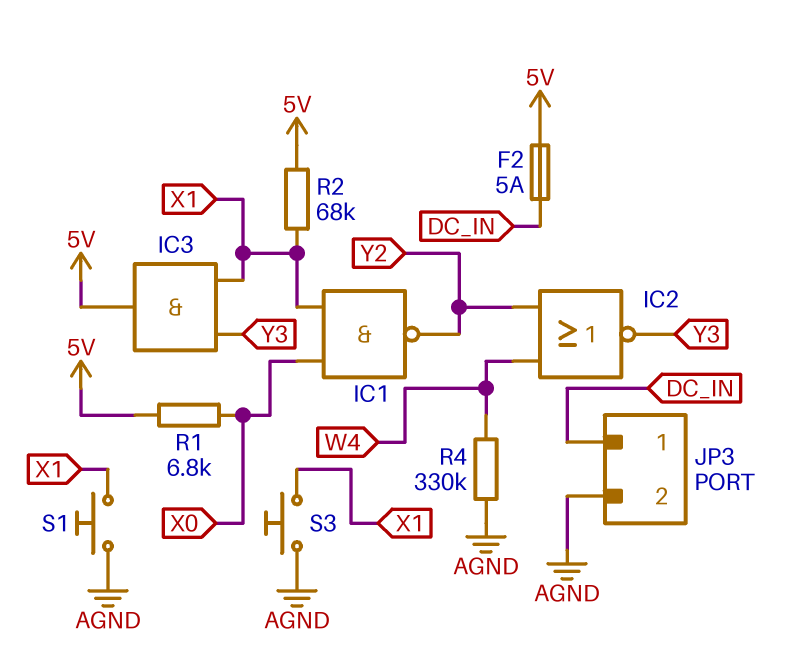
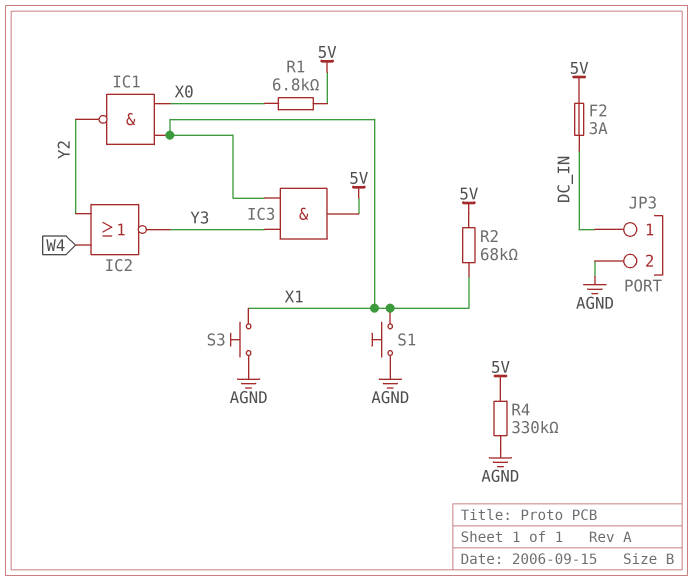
F2: 5A (5V, DC_IN) -> 3A (5V, DC_IN)
R4: 330k (AGND, W4) -> 330k (5V, AGND)

